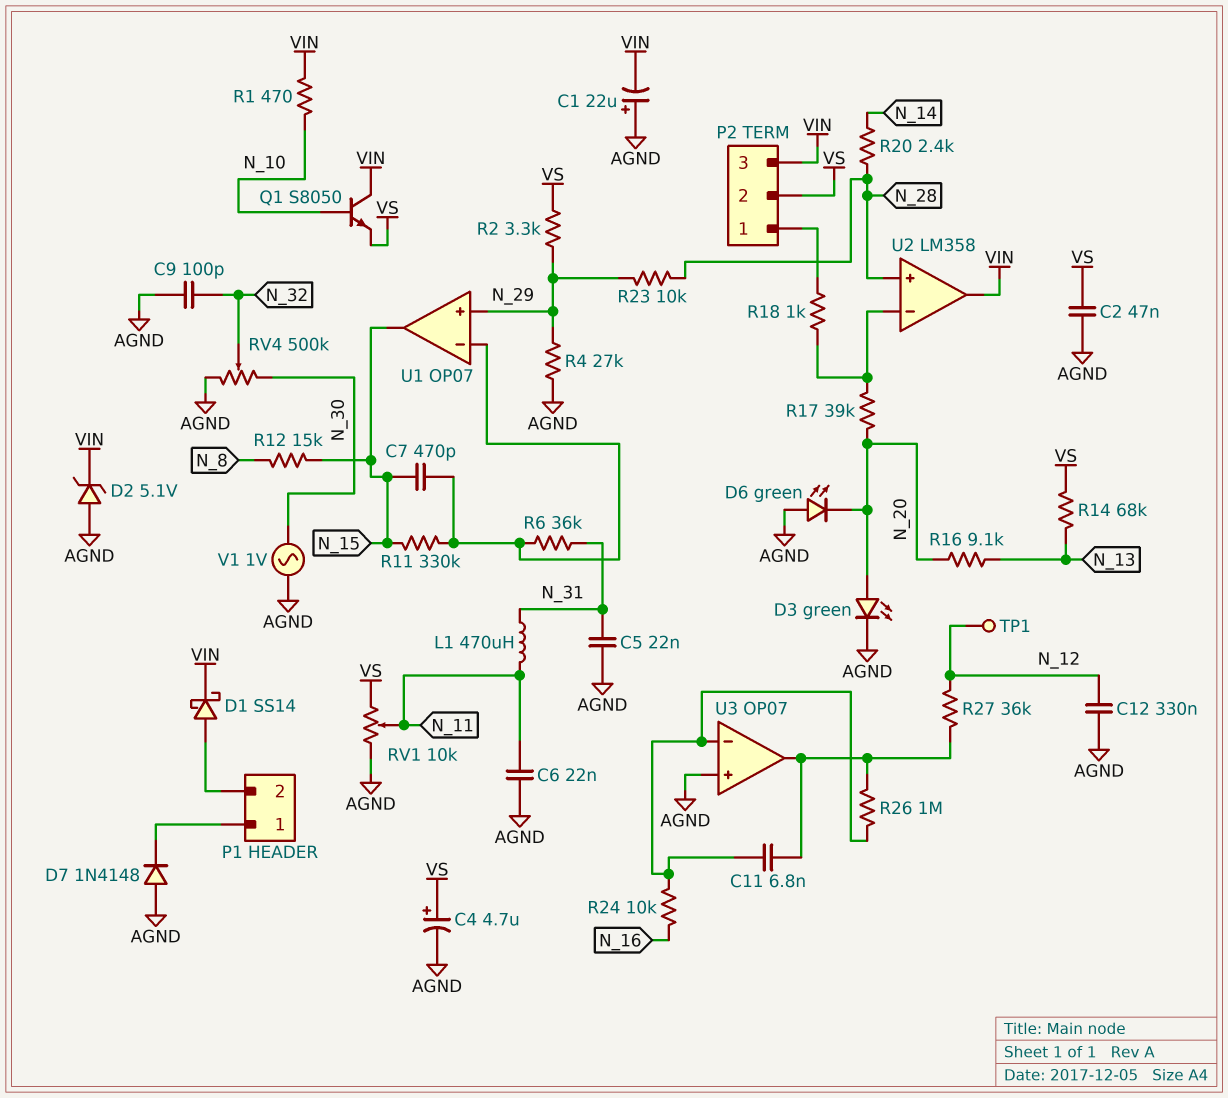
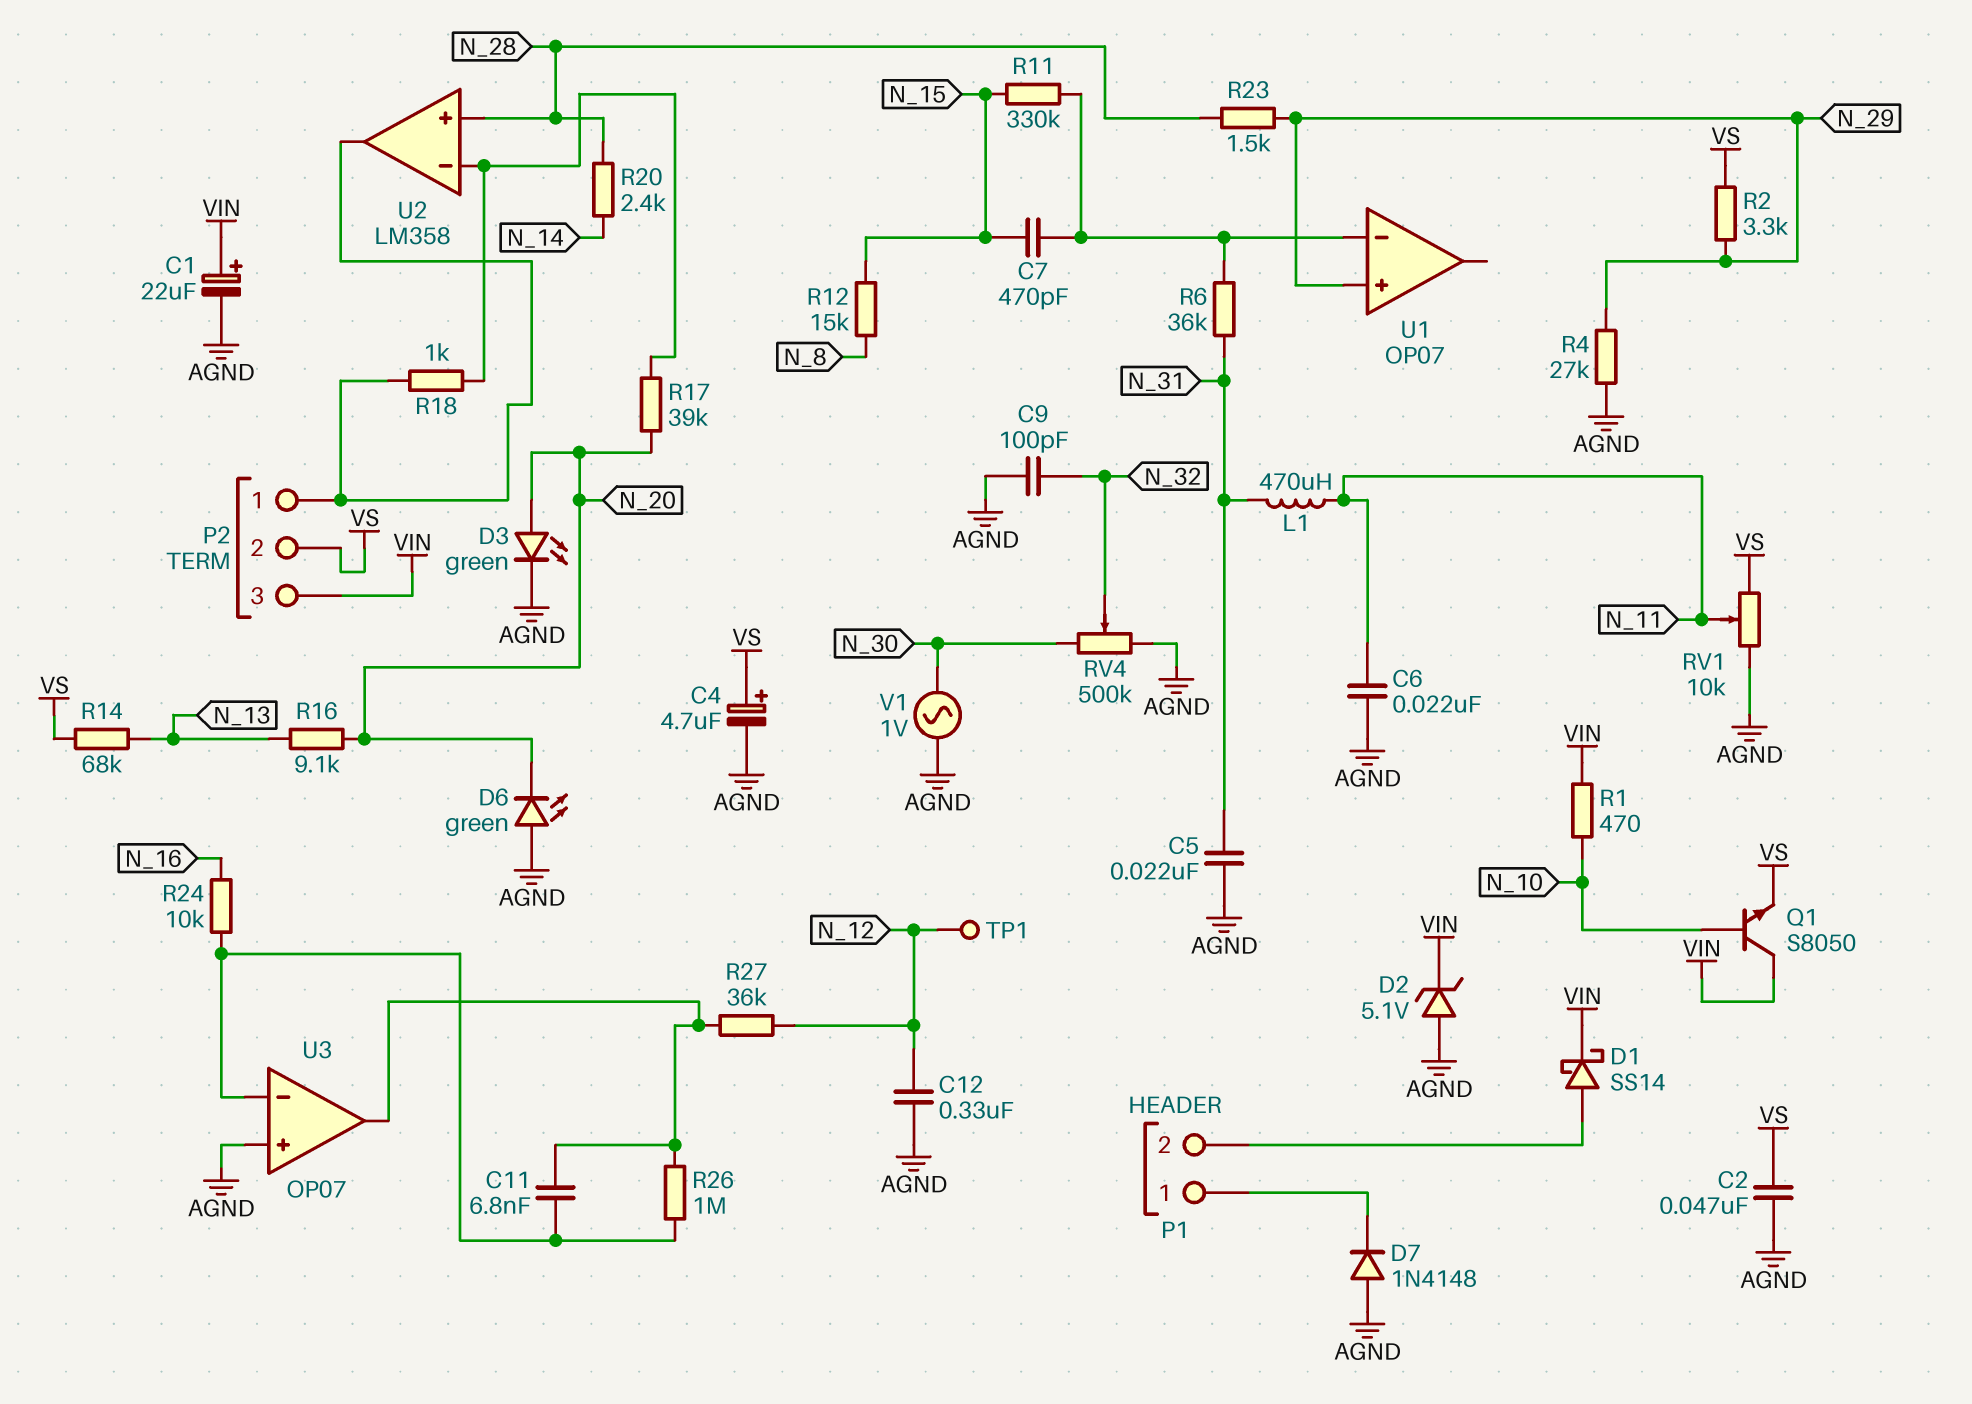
C1: 22uF (plus AGND, minus VIN) -> 22uF (plus VIN, minus AGND)
R23: 10k (N_28, N_29) -> 1.5k (N_28, N_29)
U1 pin out: N_15 -> none
U2 pin out: VIN -> P2/1

